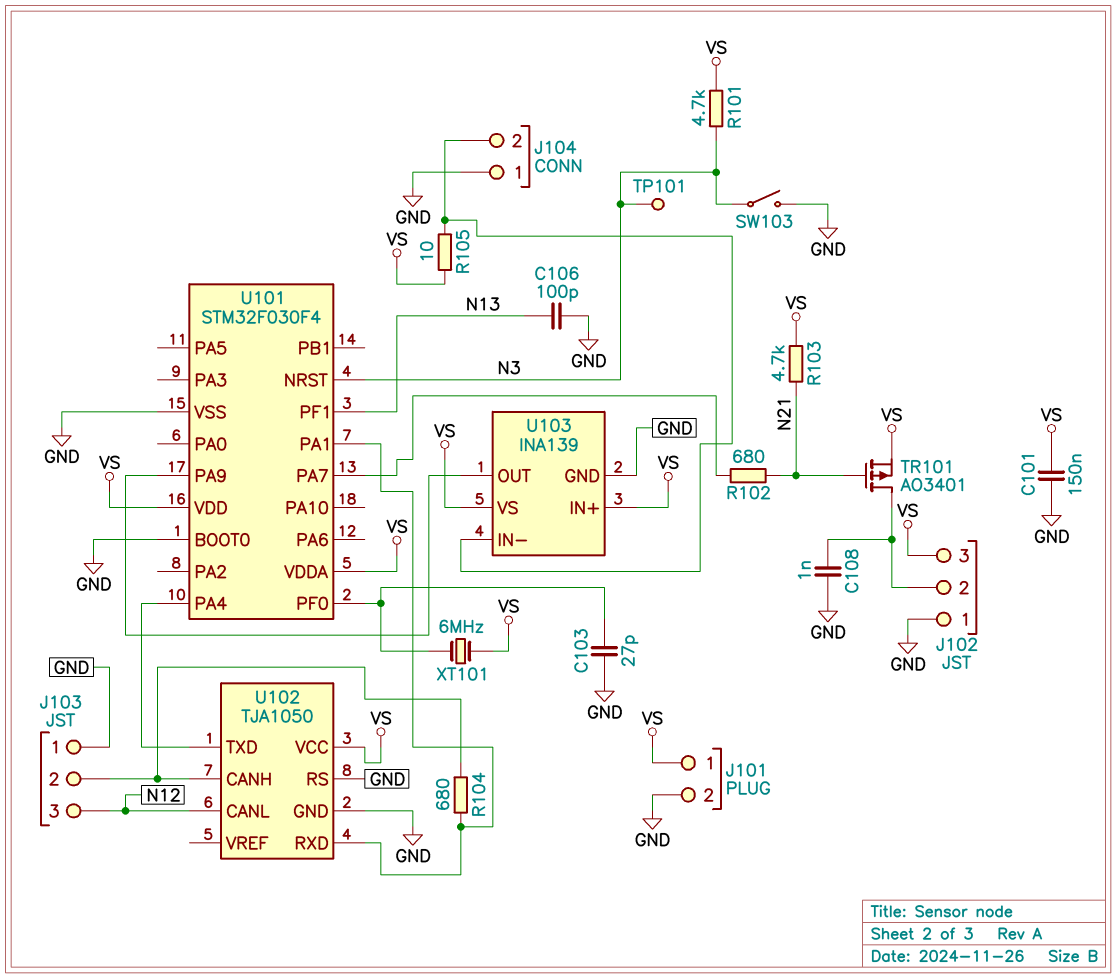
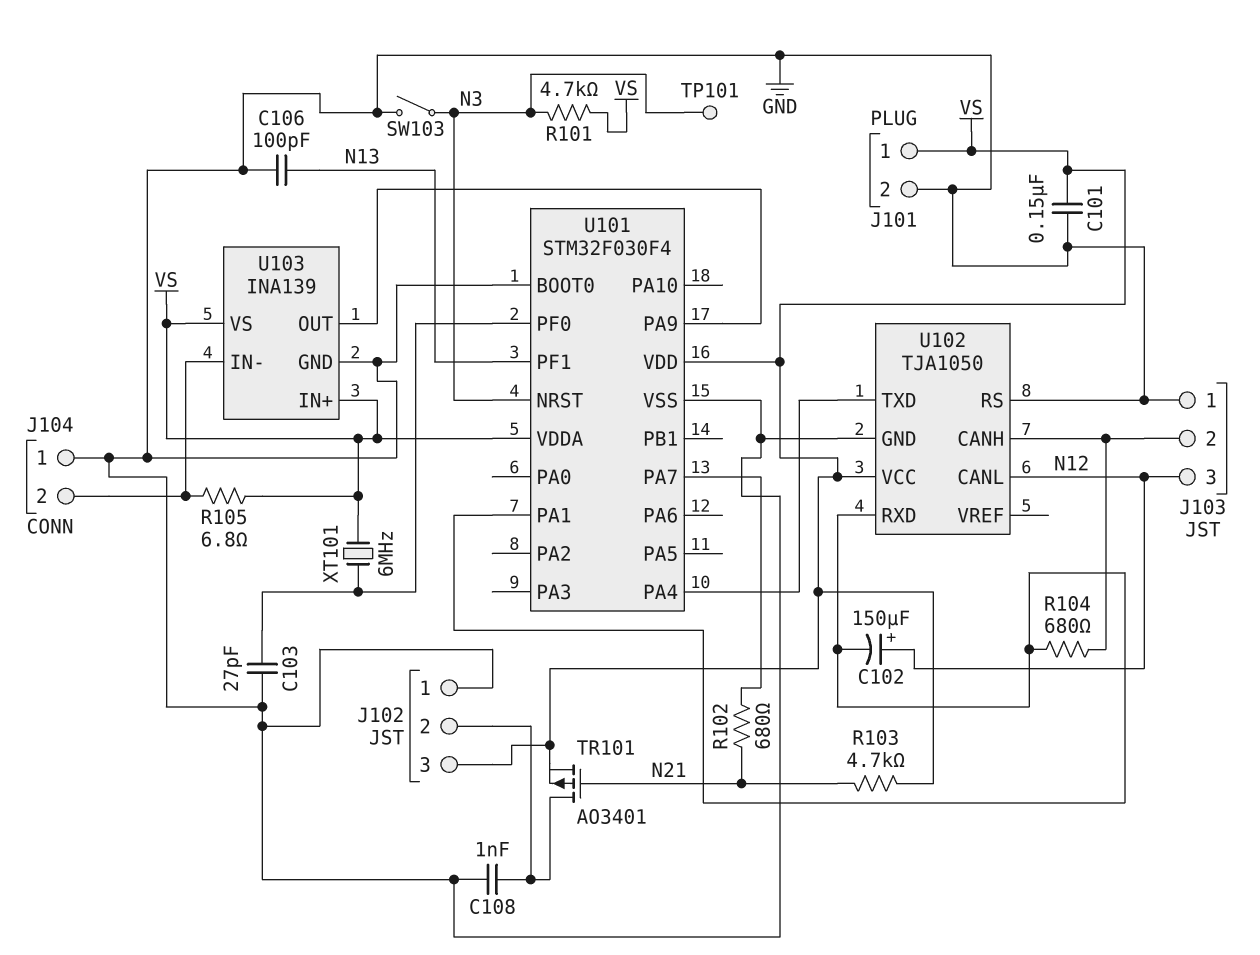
C102: none -> 150uF (plus N12, minus U101/PA1)
R105: 10 (J104/2, VS) -> 6.8 (J104/2, VS)

